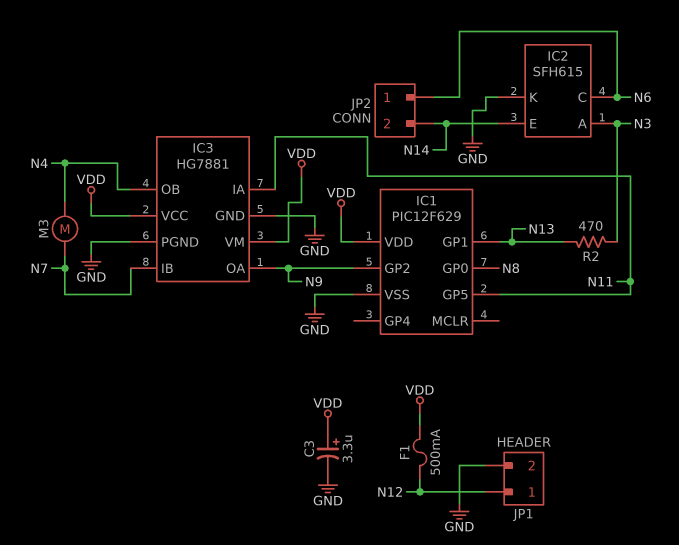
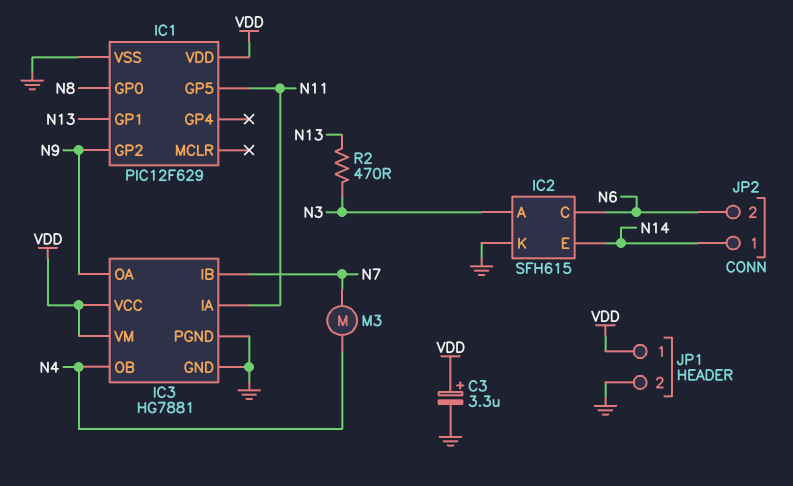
F1: 500mA (N12, VDD) -> none
JP1 pin 1: N12 -> VDD
JP2 pin 1: N6 -> N14
JP2 pin 2: N14 -> N6

